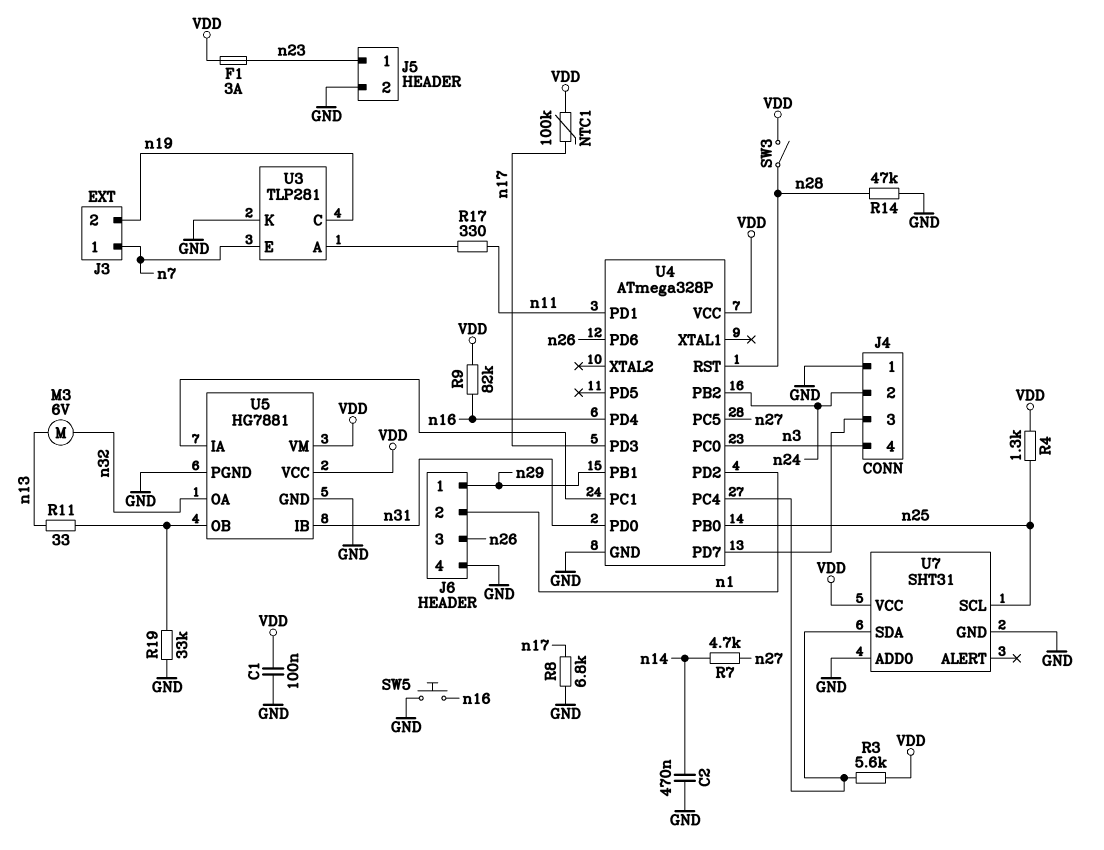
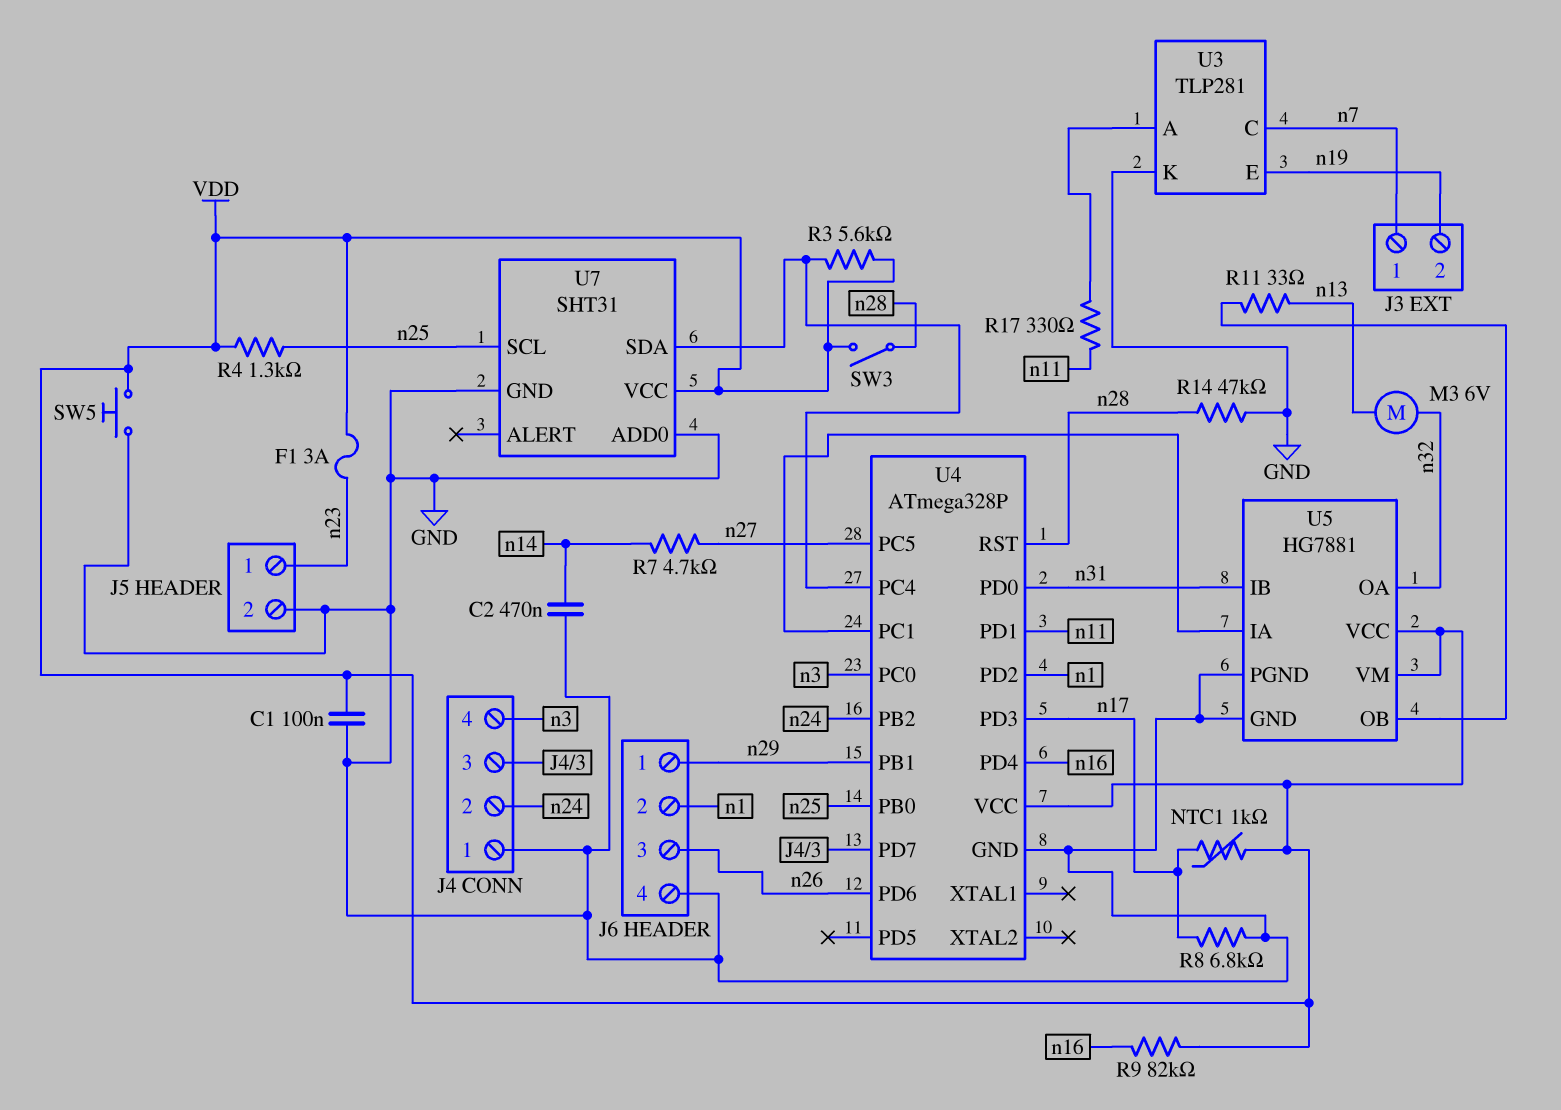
NTC1: 100k (VDD, n17) -> 1k (VDD, n17)
R19: 33k (GND, U5/OB) -> none
SW5: button (GND, n16) -> button (GND, VDD)
U3 pin C: n19 -> n7
U3 pin E: n7 -> n19

